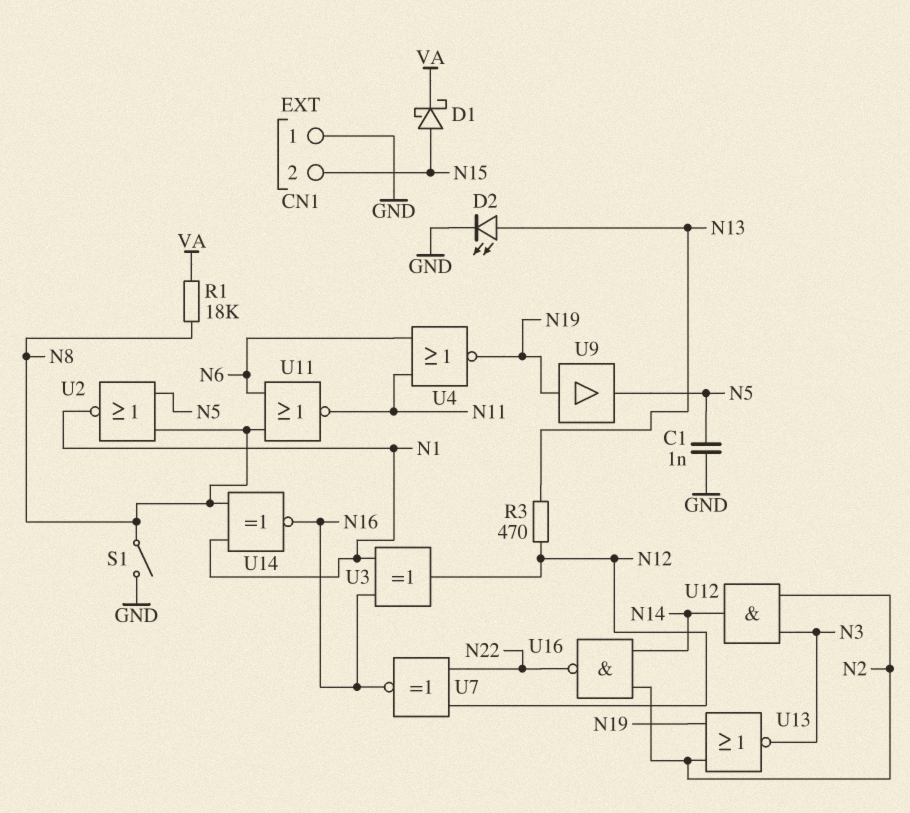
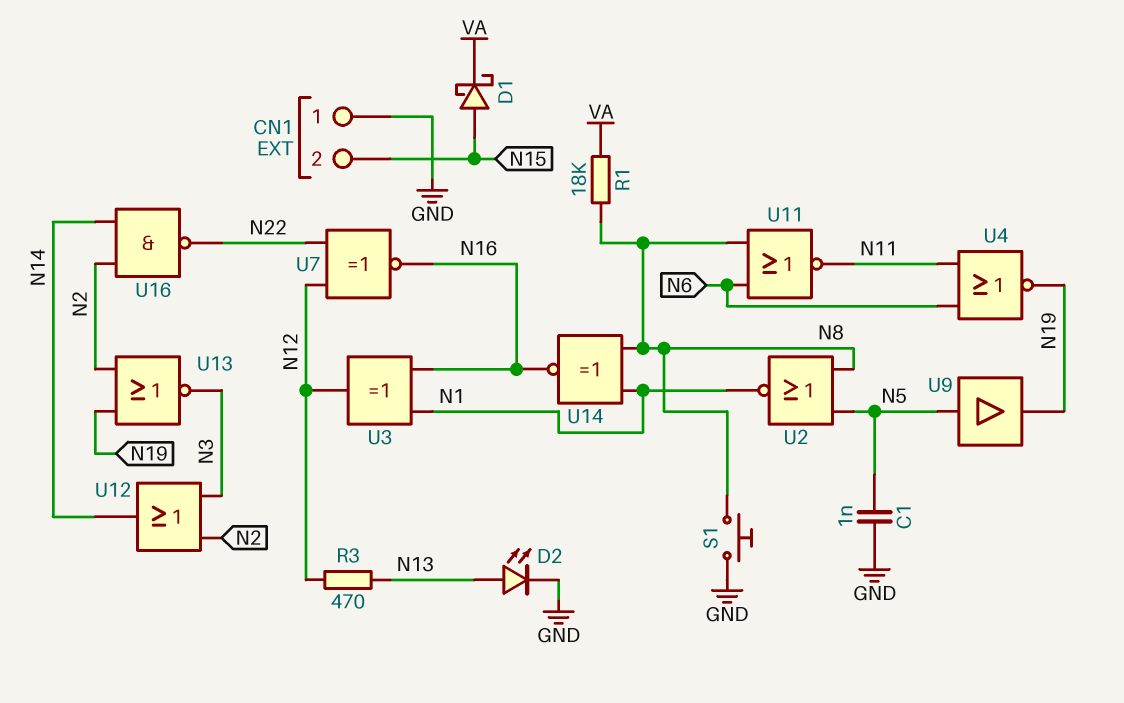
S1: switch (GND, N8) -> button (GND, N8)
U9: buffer (in N19, out N5) -> buffer (in N5, out N19)
U12: AND (in N2, in N3, out N14) -> OR (in N2, in N3, out N14)

